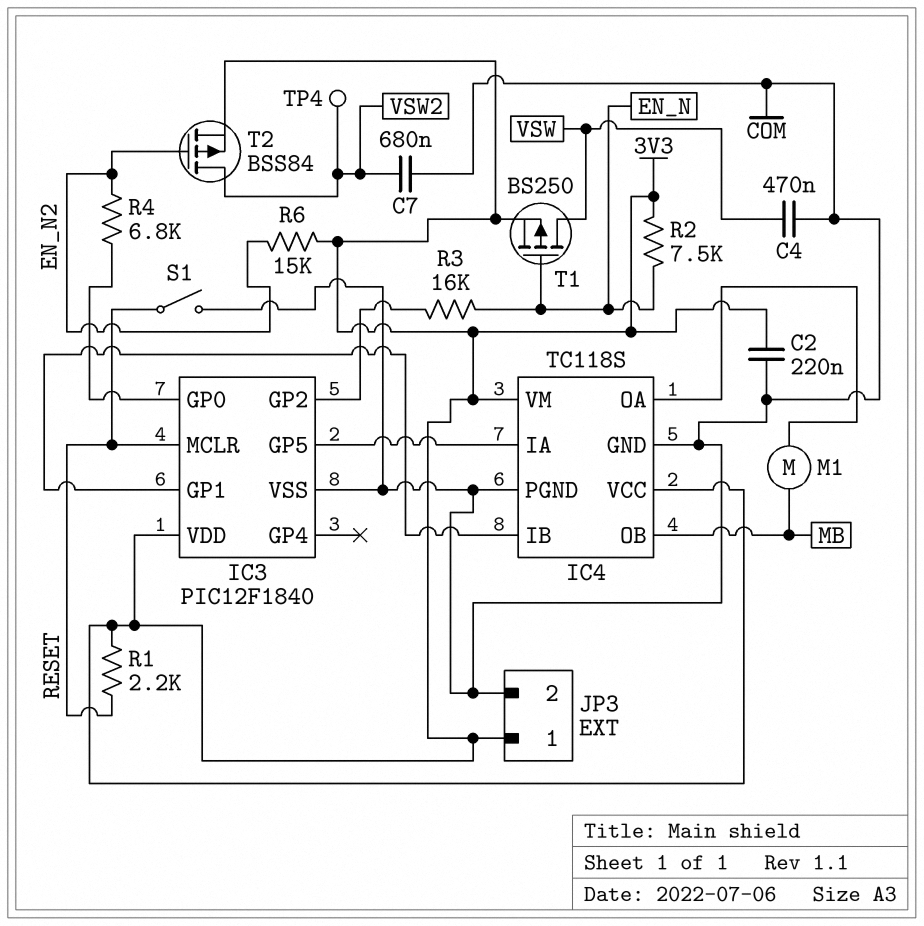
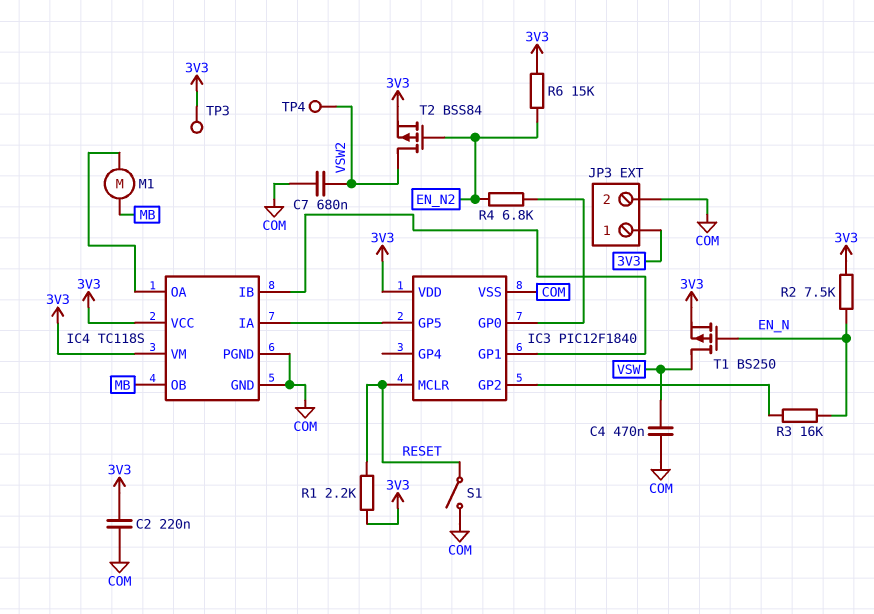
TP3: none -> test point (3V3)

